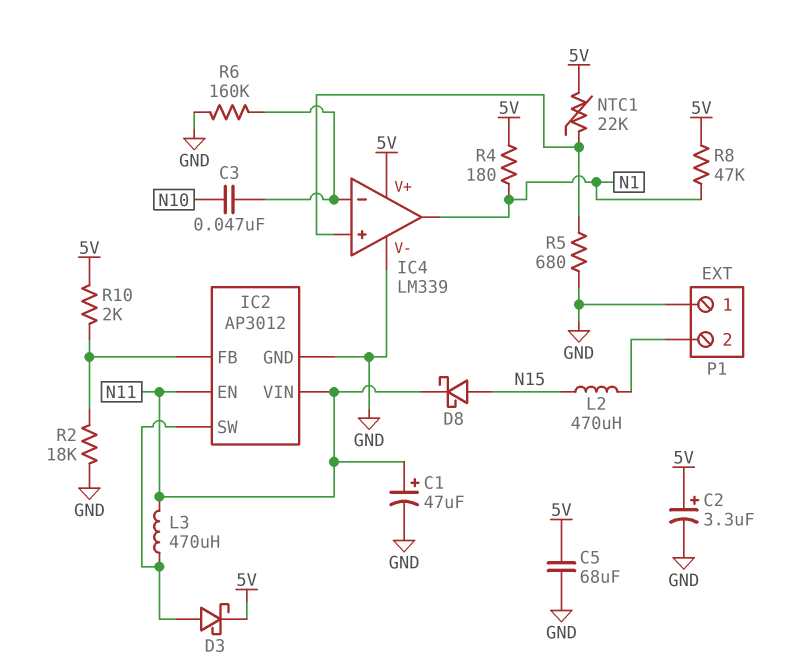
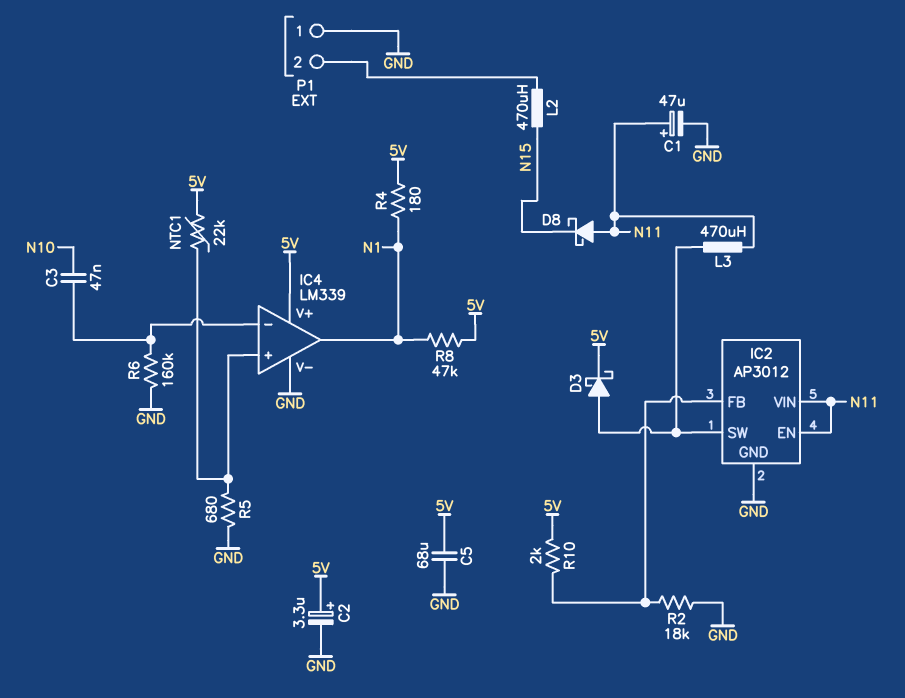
D8: schottky (A N15, K N11) -> schottky (A N11, K N15)

